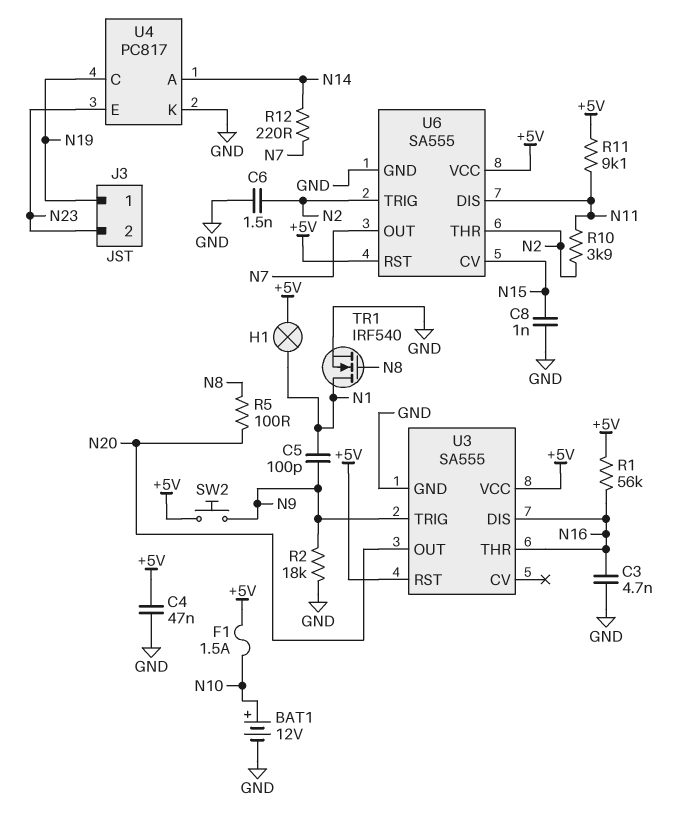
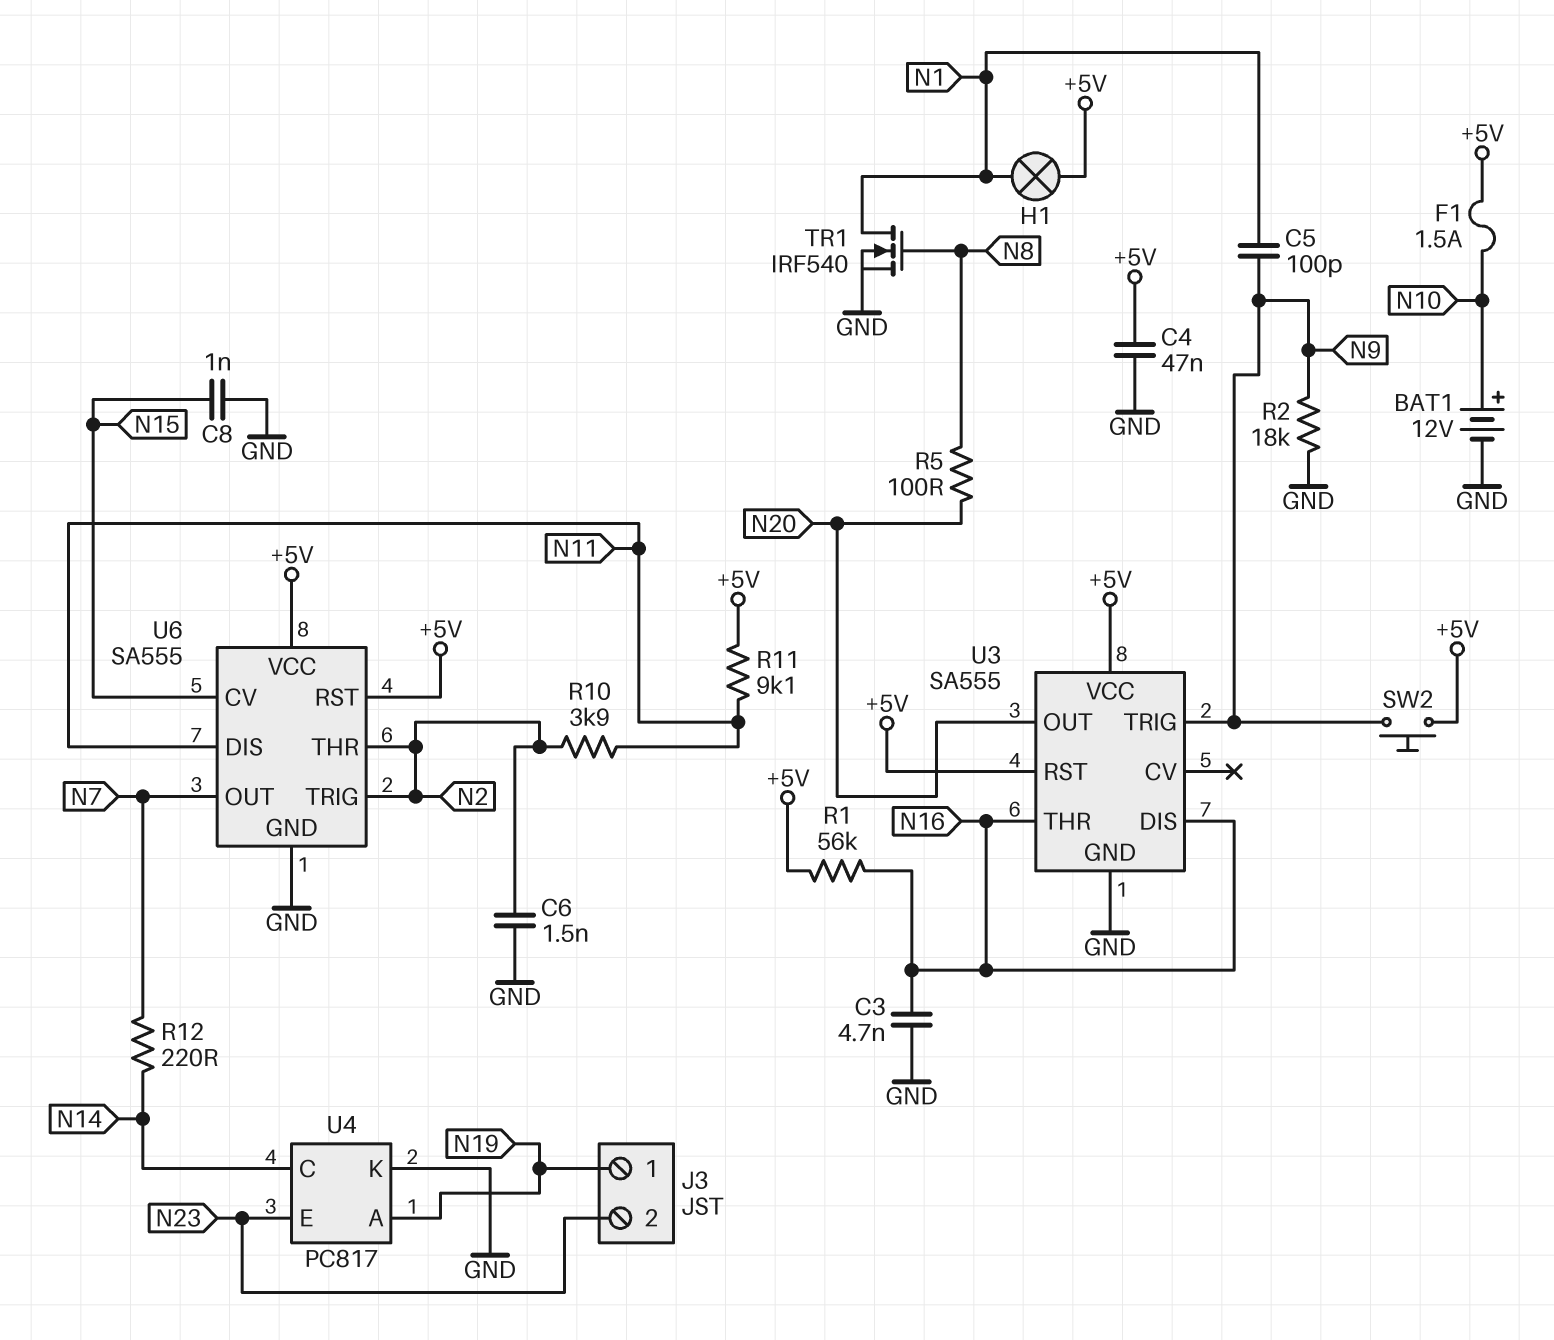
U4 pin A: N14 -> N19
U4 pin C: N19 -> N14

